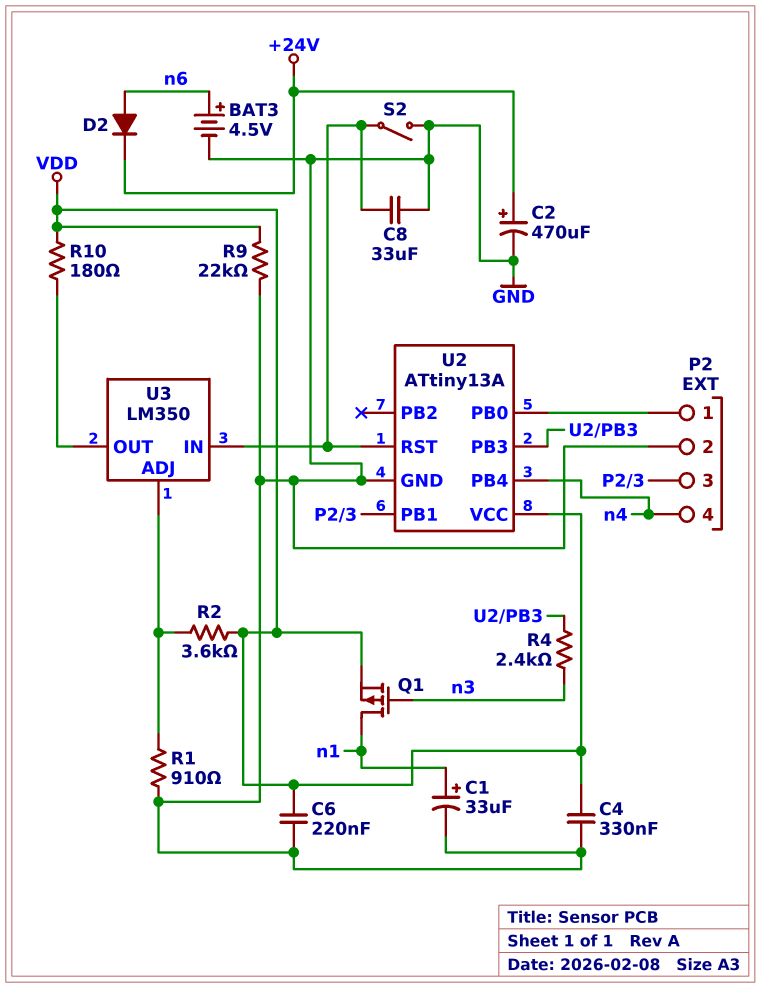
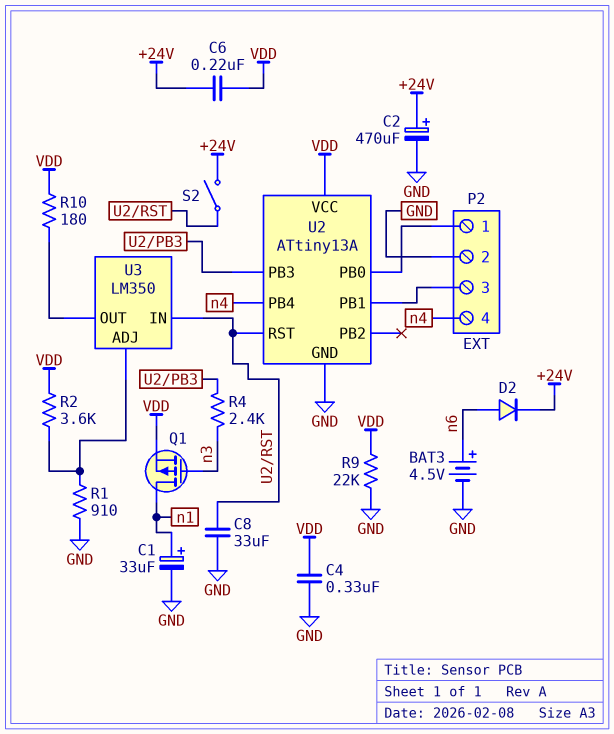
C6: 220nF (GND, VDD) -> 220nF (+24V, VDD)
S2: switch (GND, U2/RST) -> switch (+24V, U2/RST)

